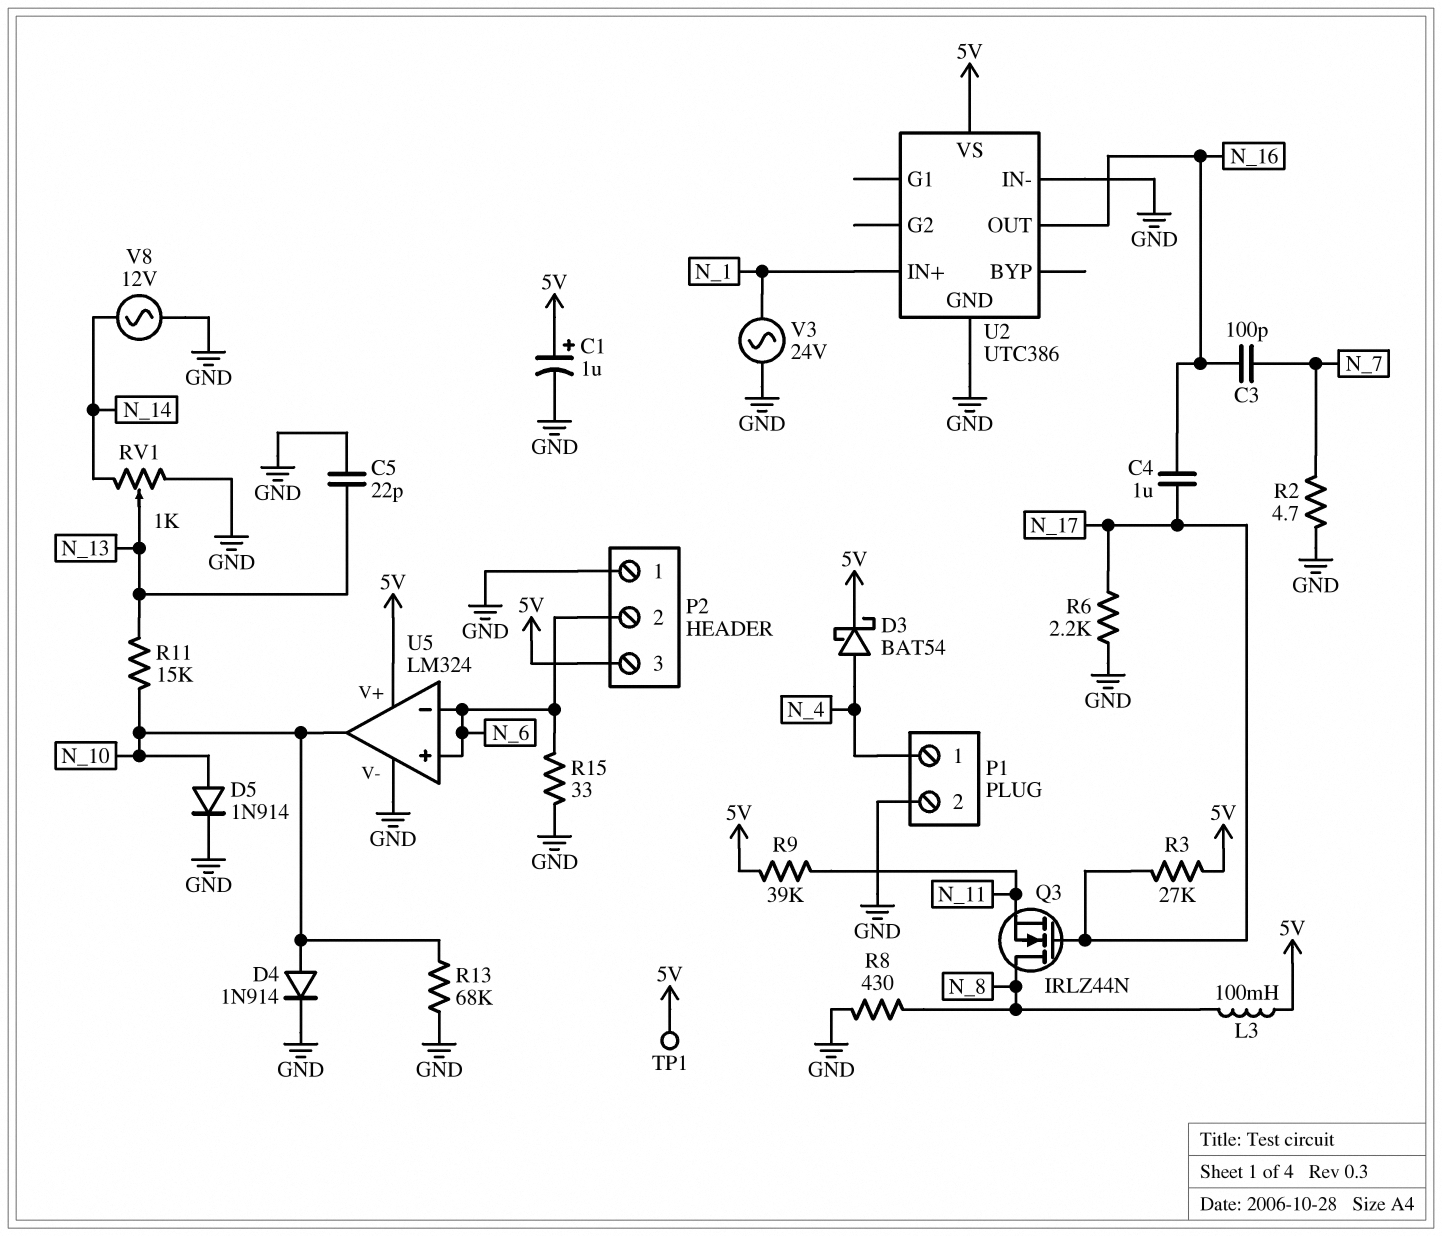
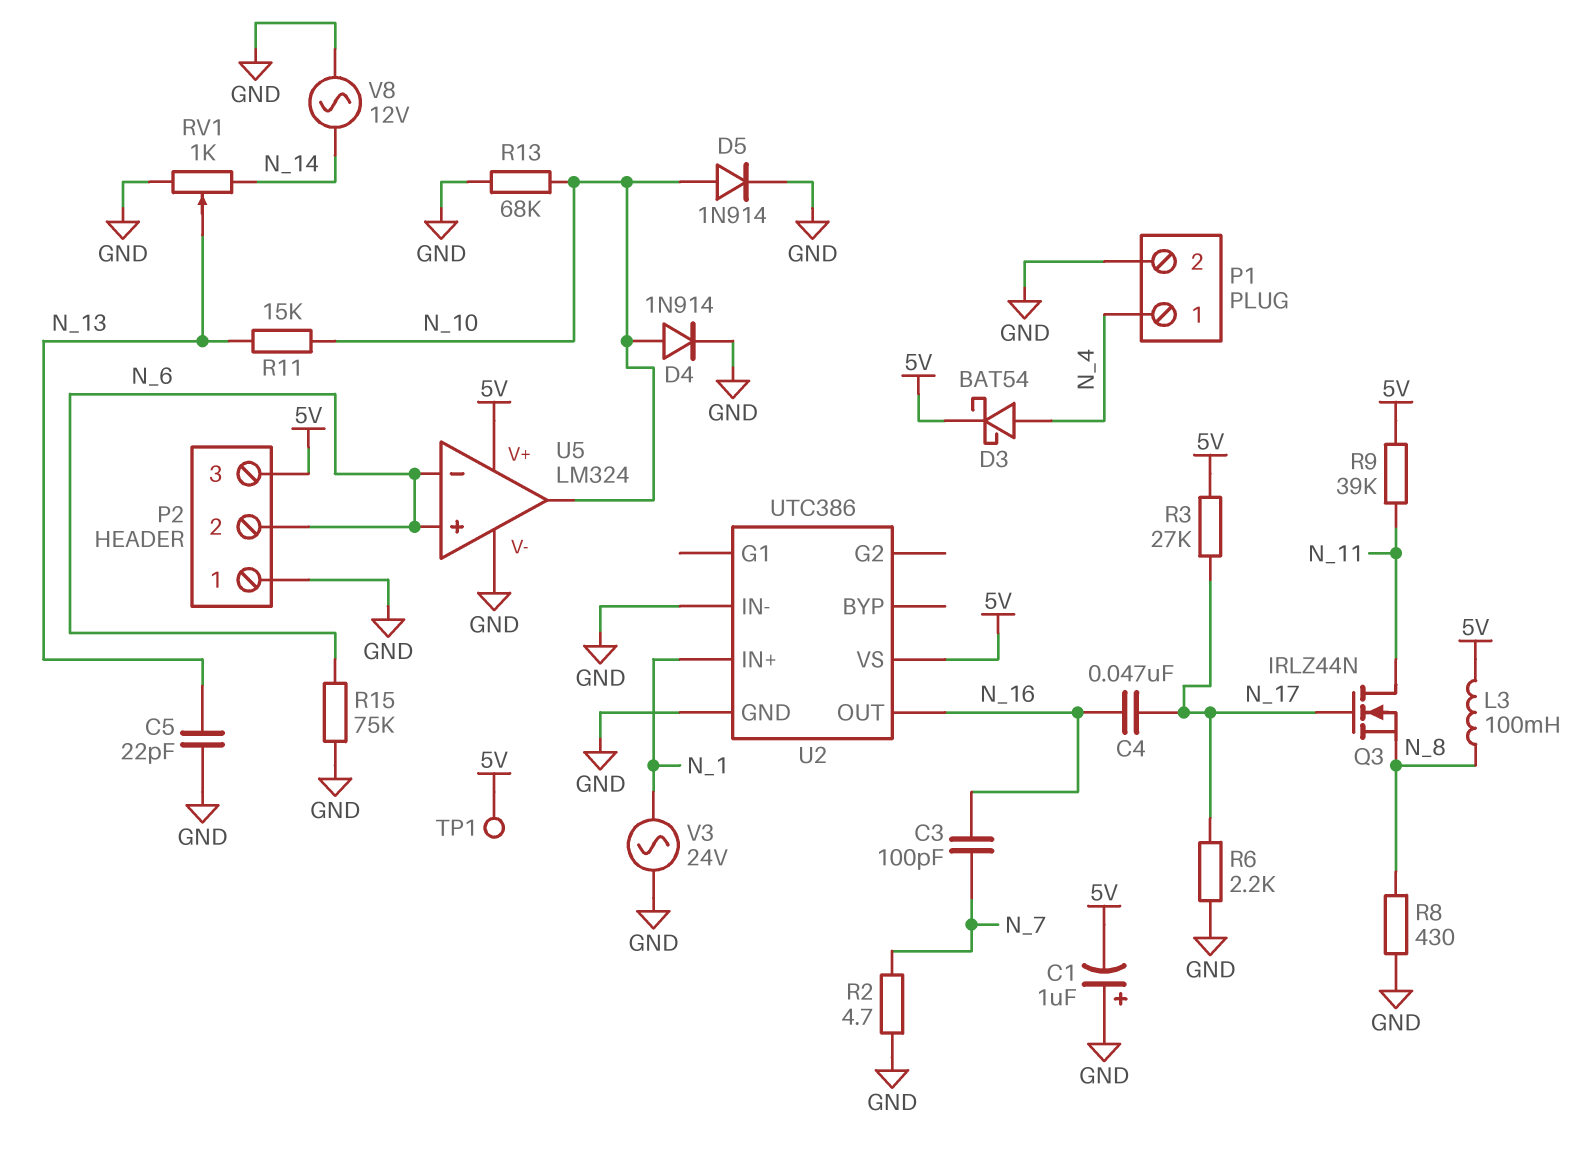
C1: 1uF (plus 5V, minus GND) -> 1uF (plus GND, minus 5V)
C4: 1uF (N_16, N_17) -> 47nF (N_16, N_17)
Q3: NMOS IRLZ44N (G N_17, D N_8, S N_11) -> NMOS IRLZ44N (G N_17, D N_11, S N_8)
R15: 33 (GND, N_6) -> 75k (GND, N_6)

